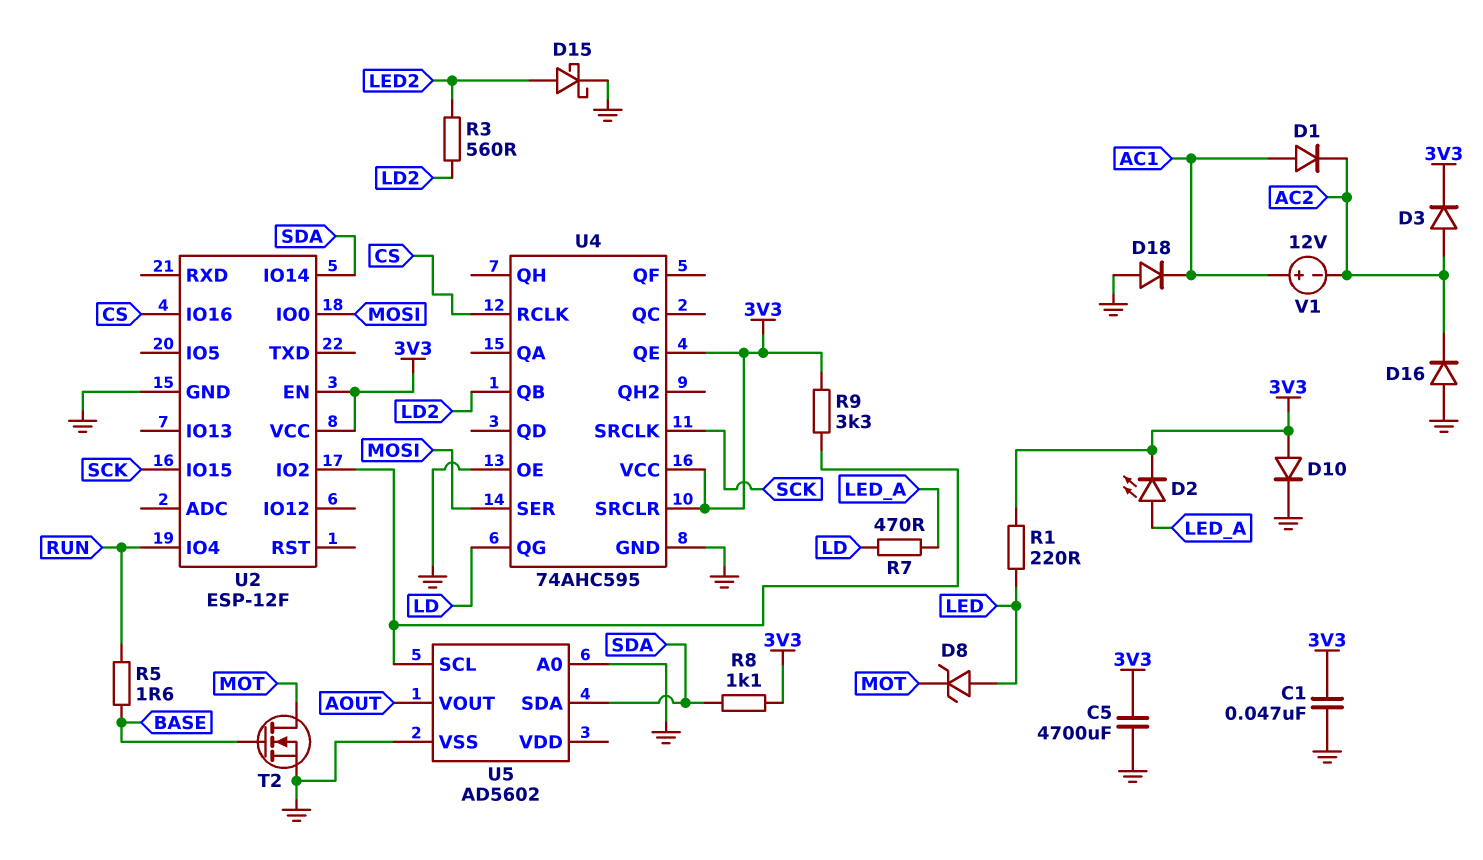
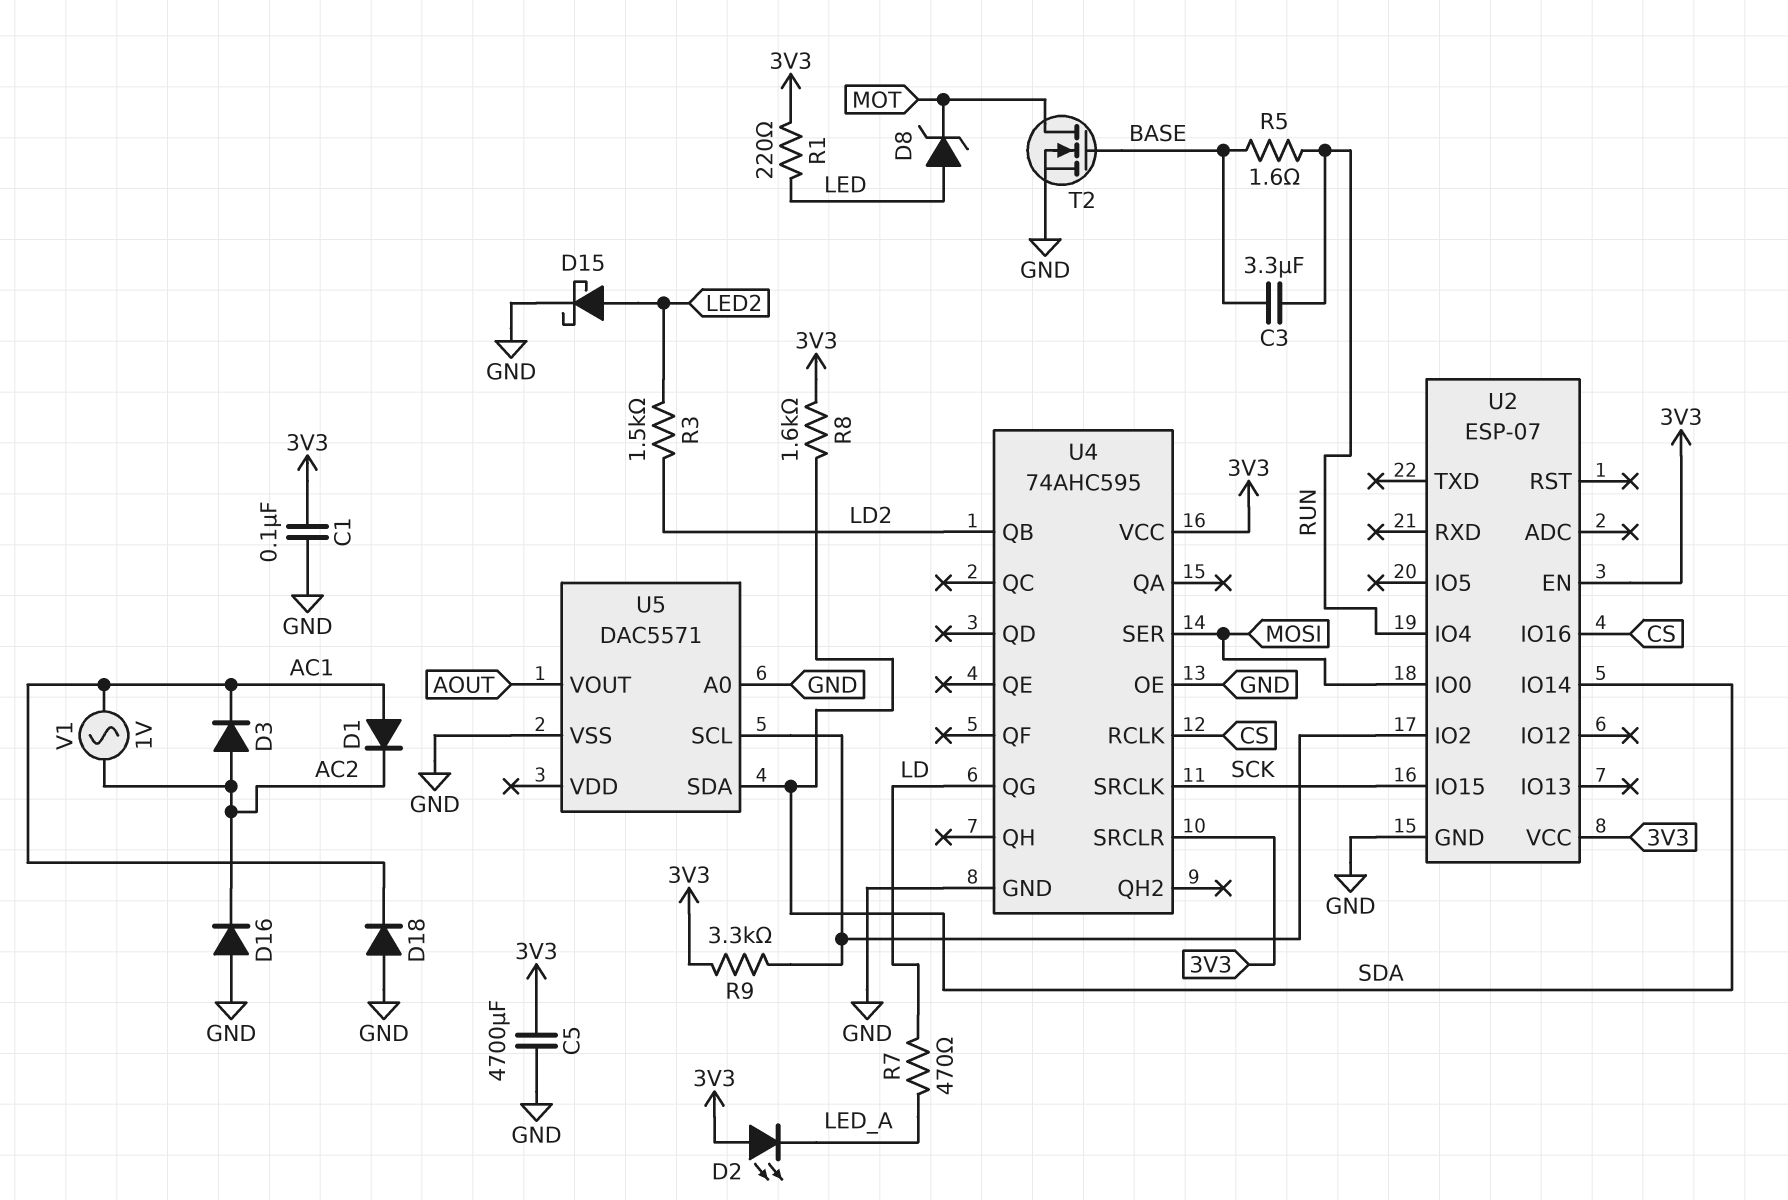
C1: 47nF (3V3, GND) -> 100nF (3V3, GND)
C3: none -> 3.3uF (BASE, RUN)
D2: LED (A LED_A, K 3V3) -> LED (A 3V3, K LED_A)
D3: diode (A AC2, K 3V3) -> diode (A AC2, K AC1)
D10: diode (A 3V3, K GND) -> none
R3: 560 (LD2, LED2) -> 1.5k (LD2, LED2)
R8: 1.1k (3V3, SDA) -> 1.6k (3V3, SDA)
U2: ESP-12F -> ESP-07
U4 pin QE: 3V3 -> none
U5: AD5602 -> DAC5571
V1: 12V (plus AC1, minus AC2) -> AC 1V (AC1, AC2)

